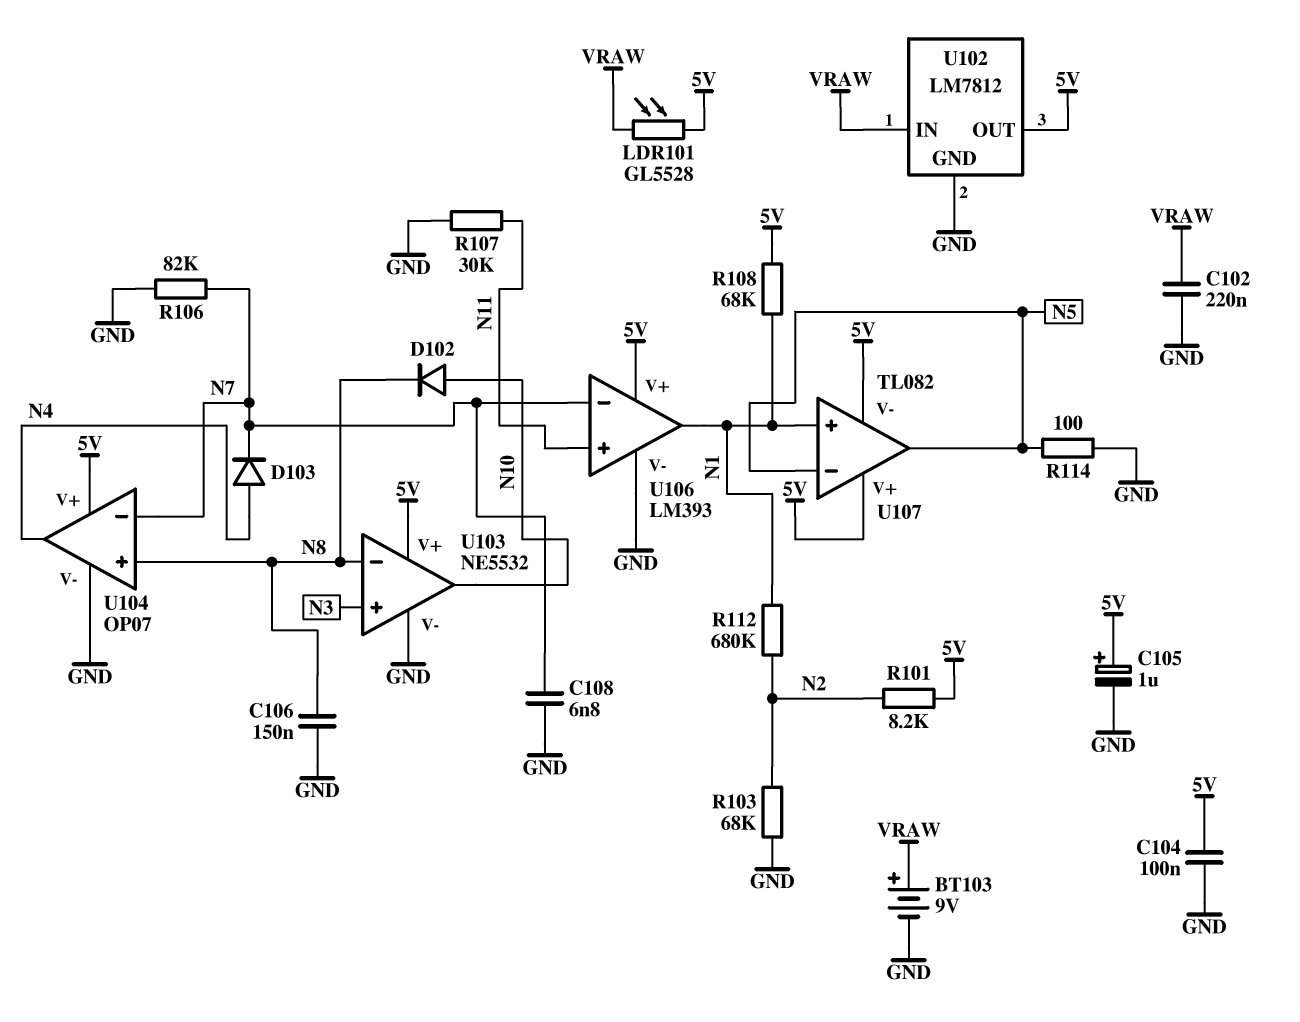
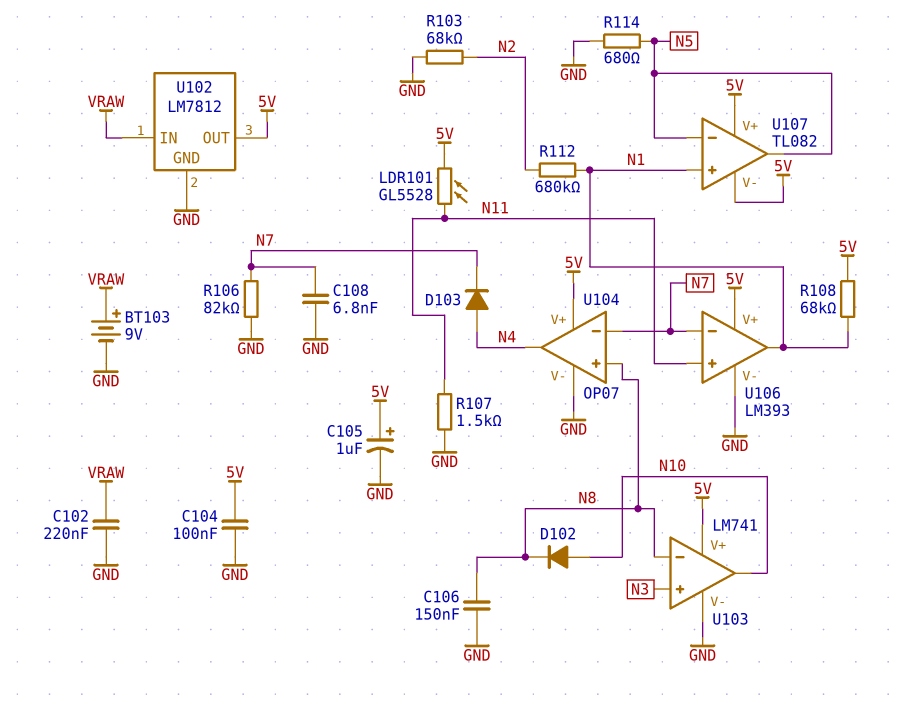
LDR101: GL5528 (5V, VRAW) -> GL5528 (5V, N11)
R101: 8.2k (5V, N2) -> none
R107: 30k (GND, N11) -> 1.5k (GND, N11)
R114: 100 (GND, N5) -> 680 (GND, N5)
U103: NE5532 -> LM741

